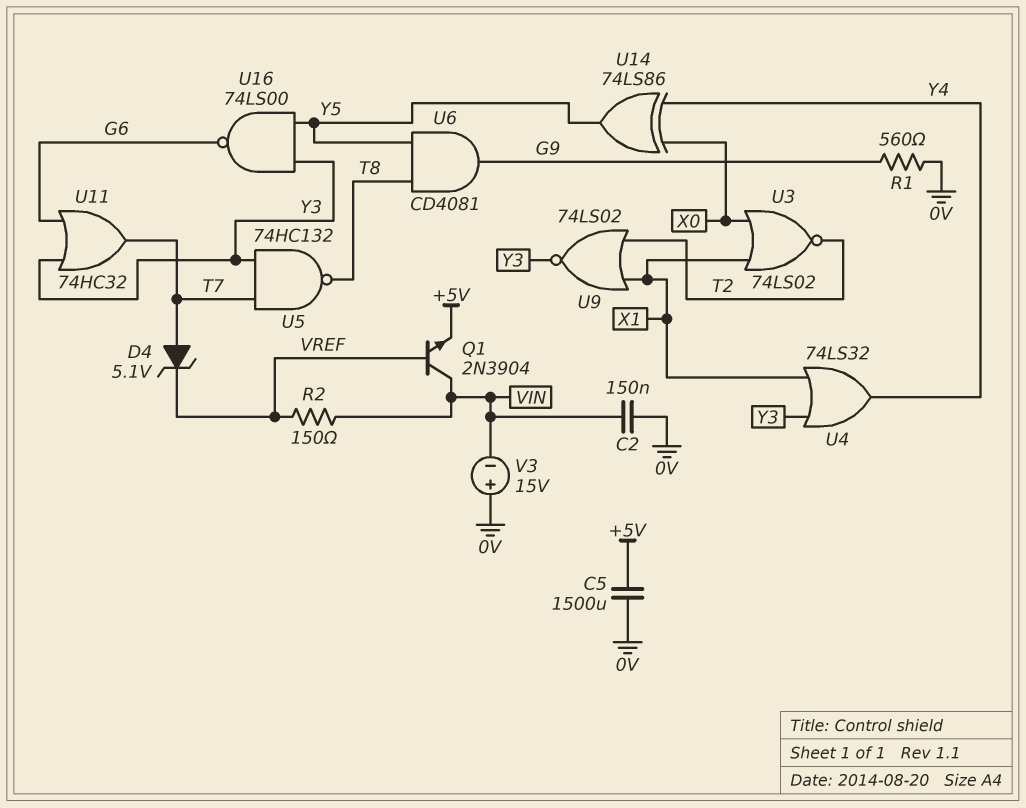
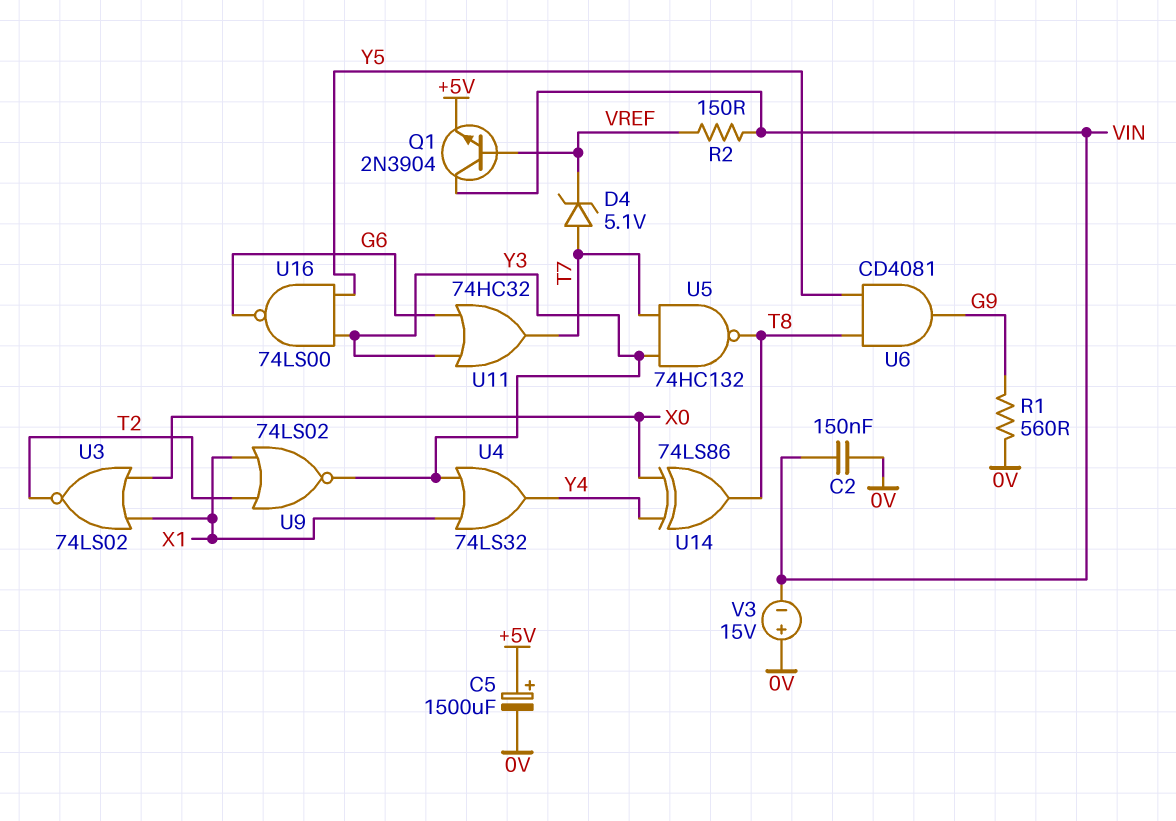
C5: 1500uF (+5V, 0V) -> 1500uF (plus +5V, minus 0V)
U14: XOR 74LS86 (in X0, in Y4, out Y5) -> XOR 74LS86 (in X0, in Y4, out T8)

